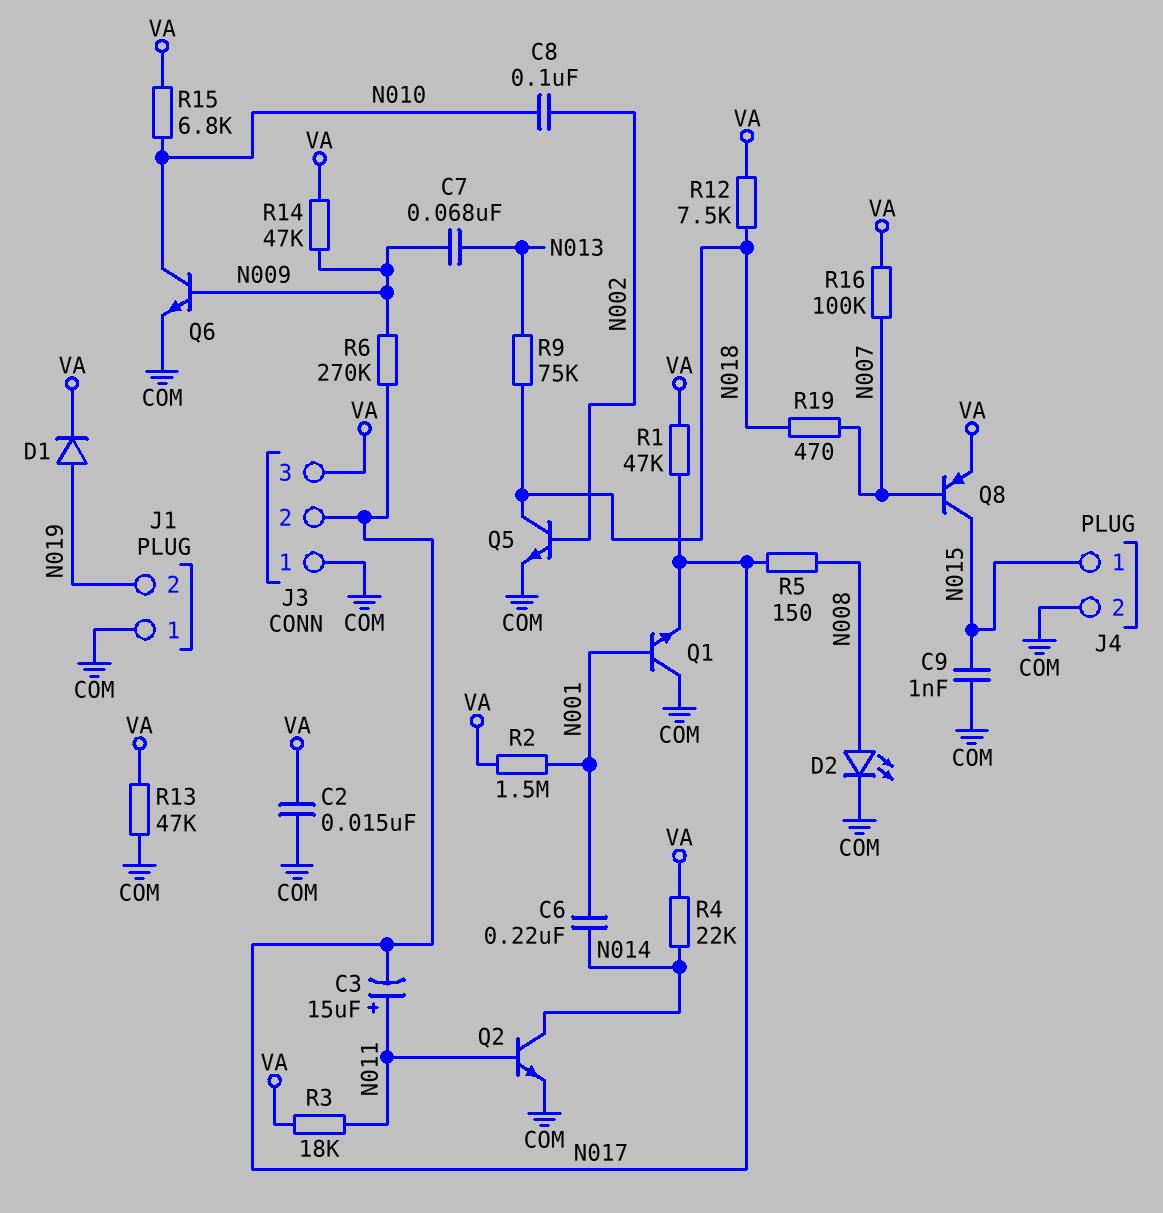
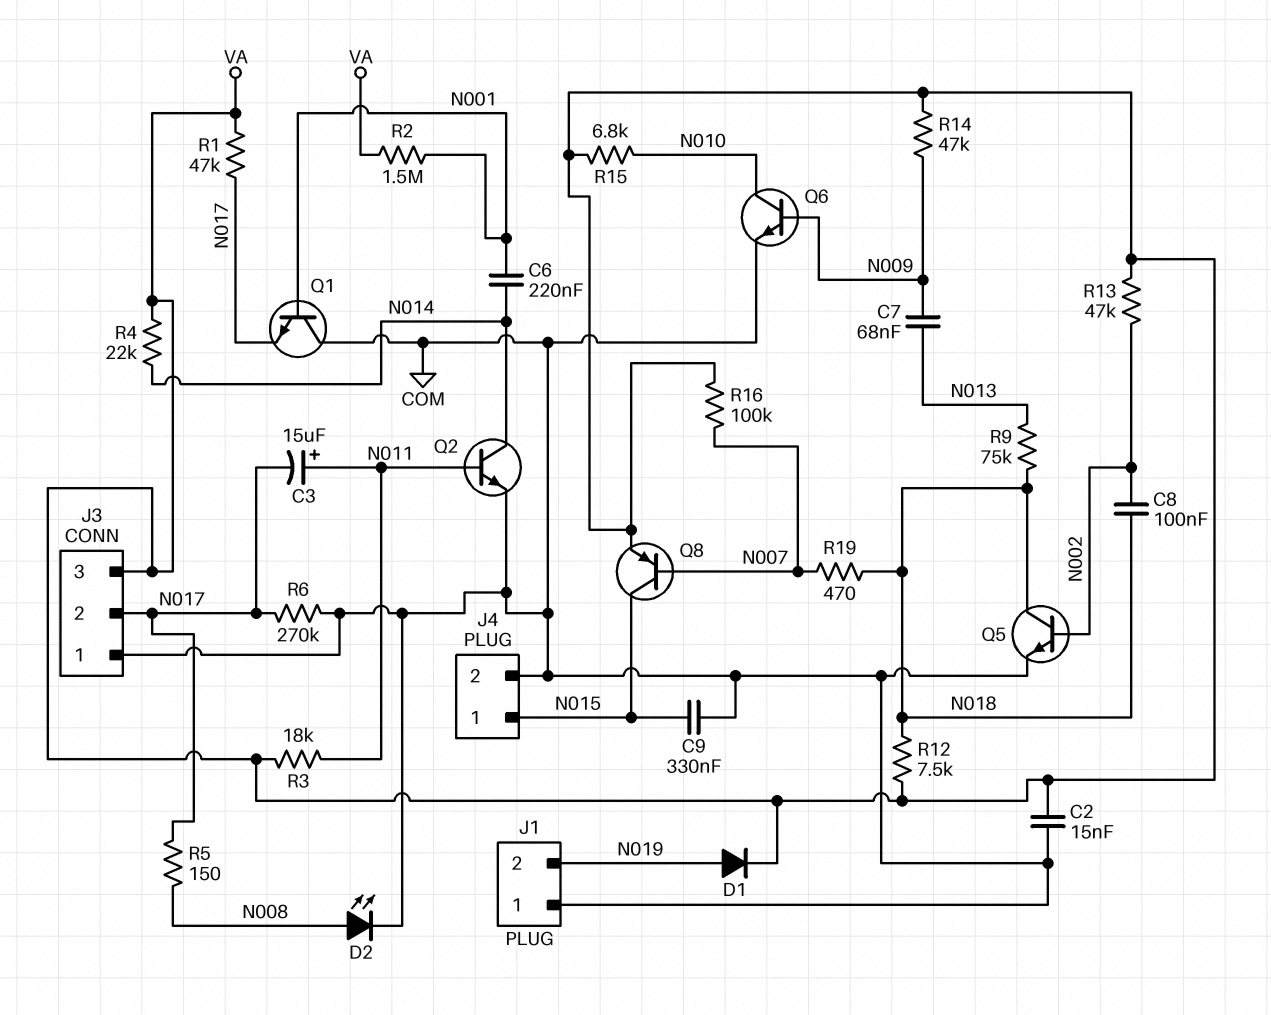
C8: 100nF (N002, N010) -> 100nF (N002, N018)
C9: 1nF (COM, N015) -> 330nF (COM, N015)
R6: 270k (N009, N017) -> 270k (COM, N017)
R13: 47k (COM, VA) -> 47k (N002, VA)

